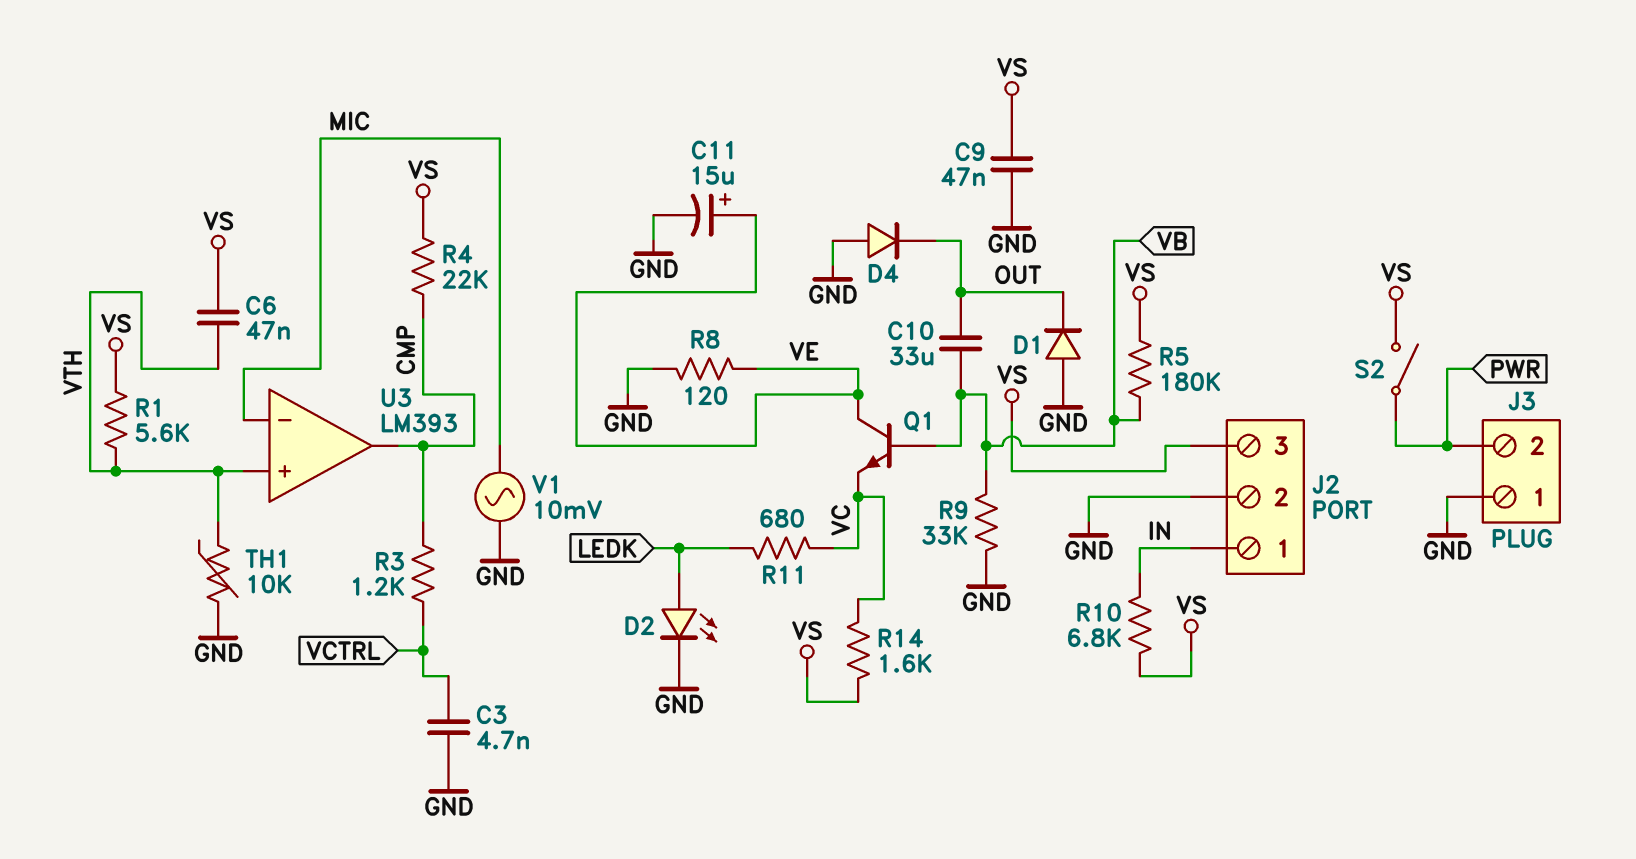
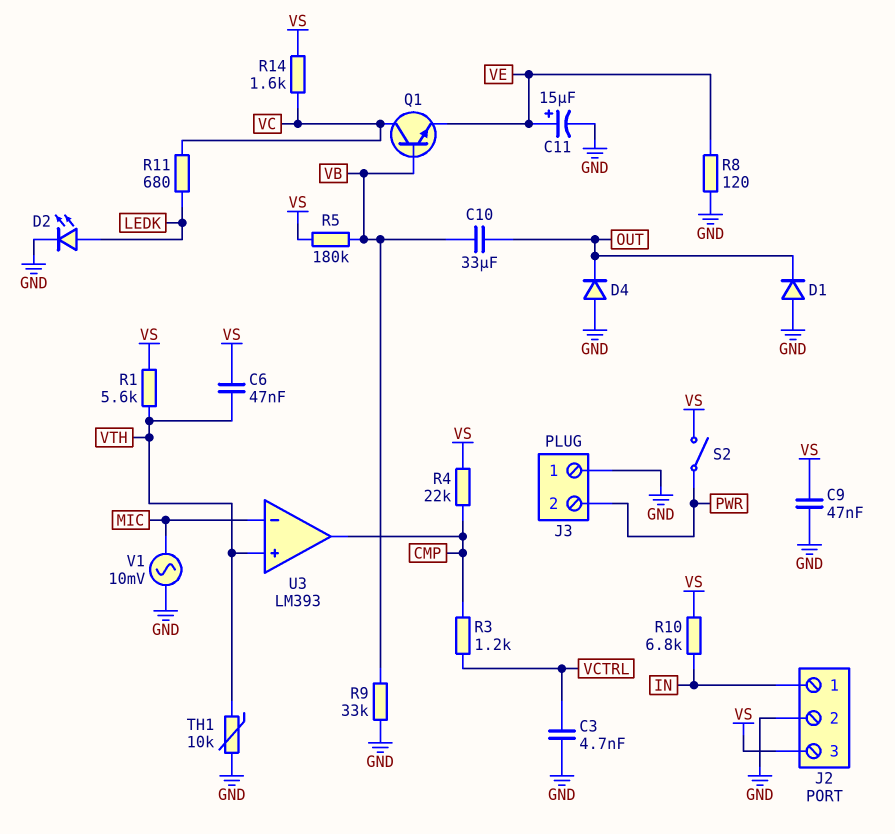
Q1: NPN (B VB, C VE, E VC) -> NPN (B VB, C VC, E VE)

